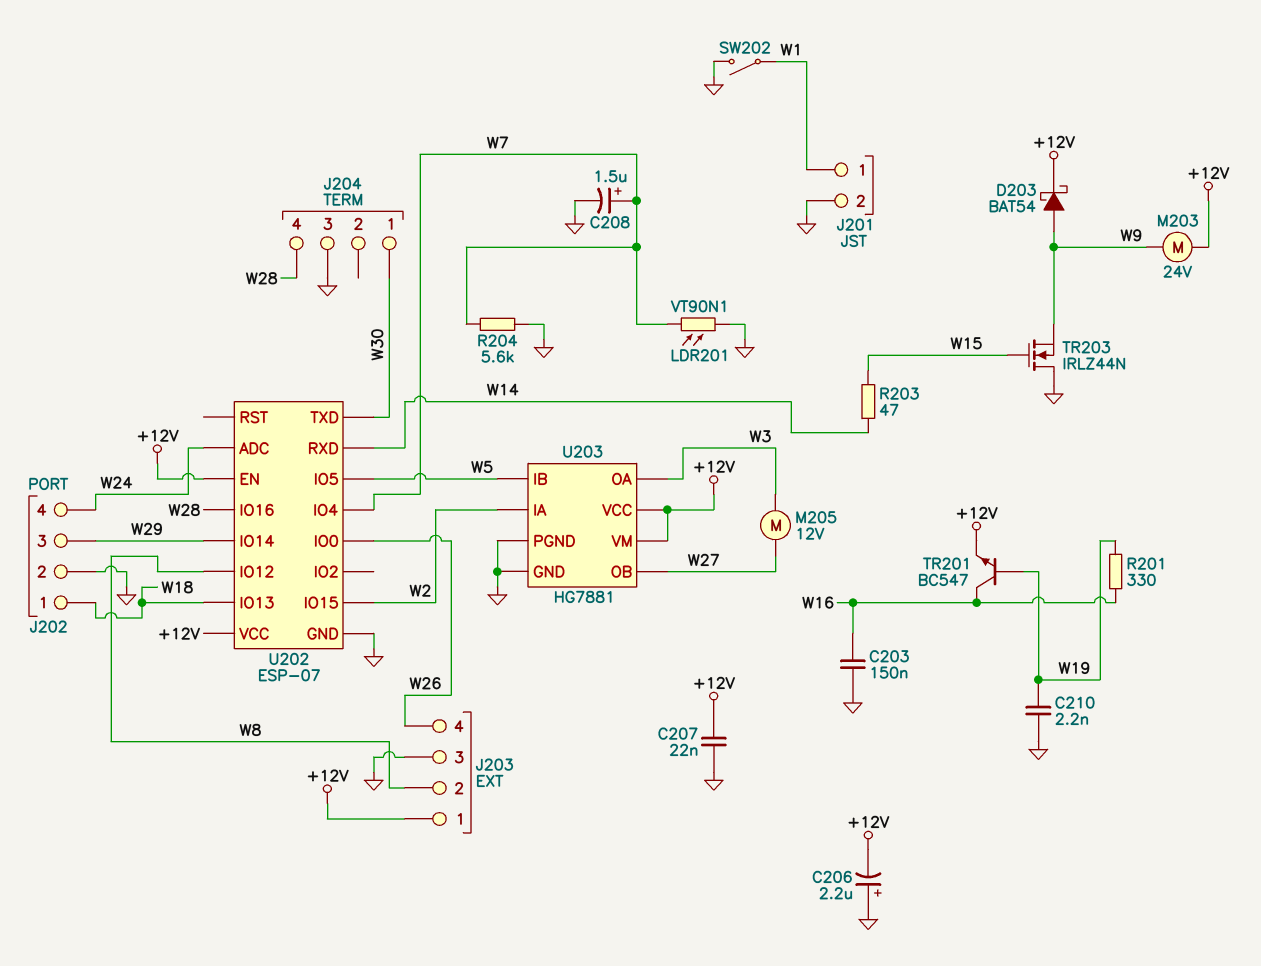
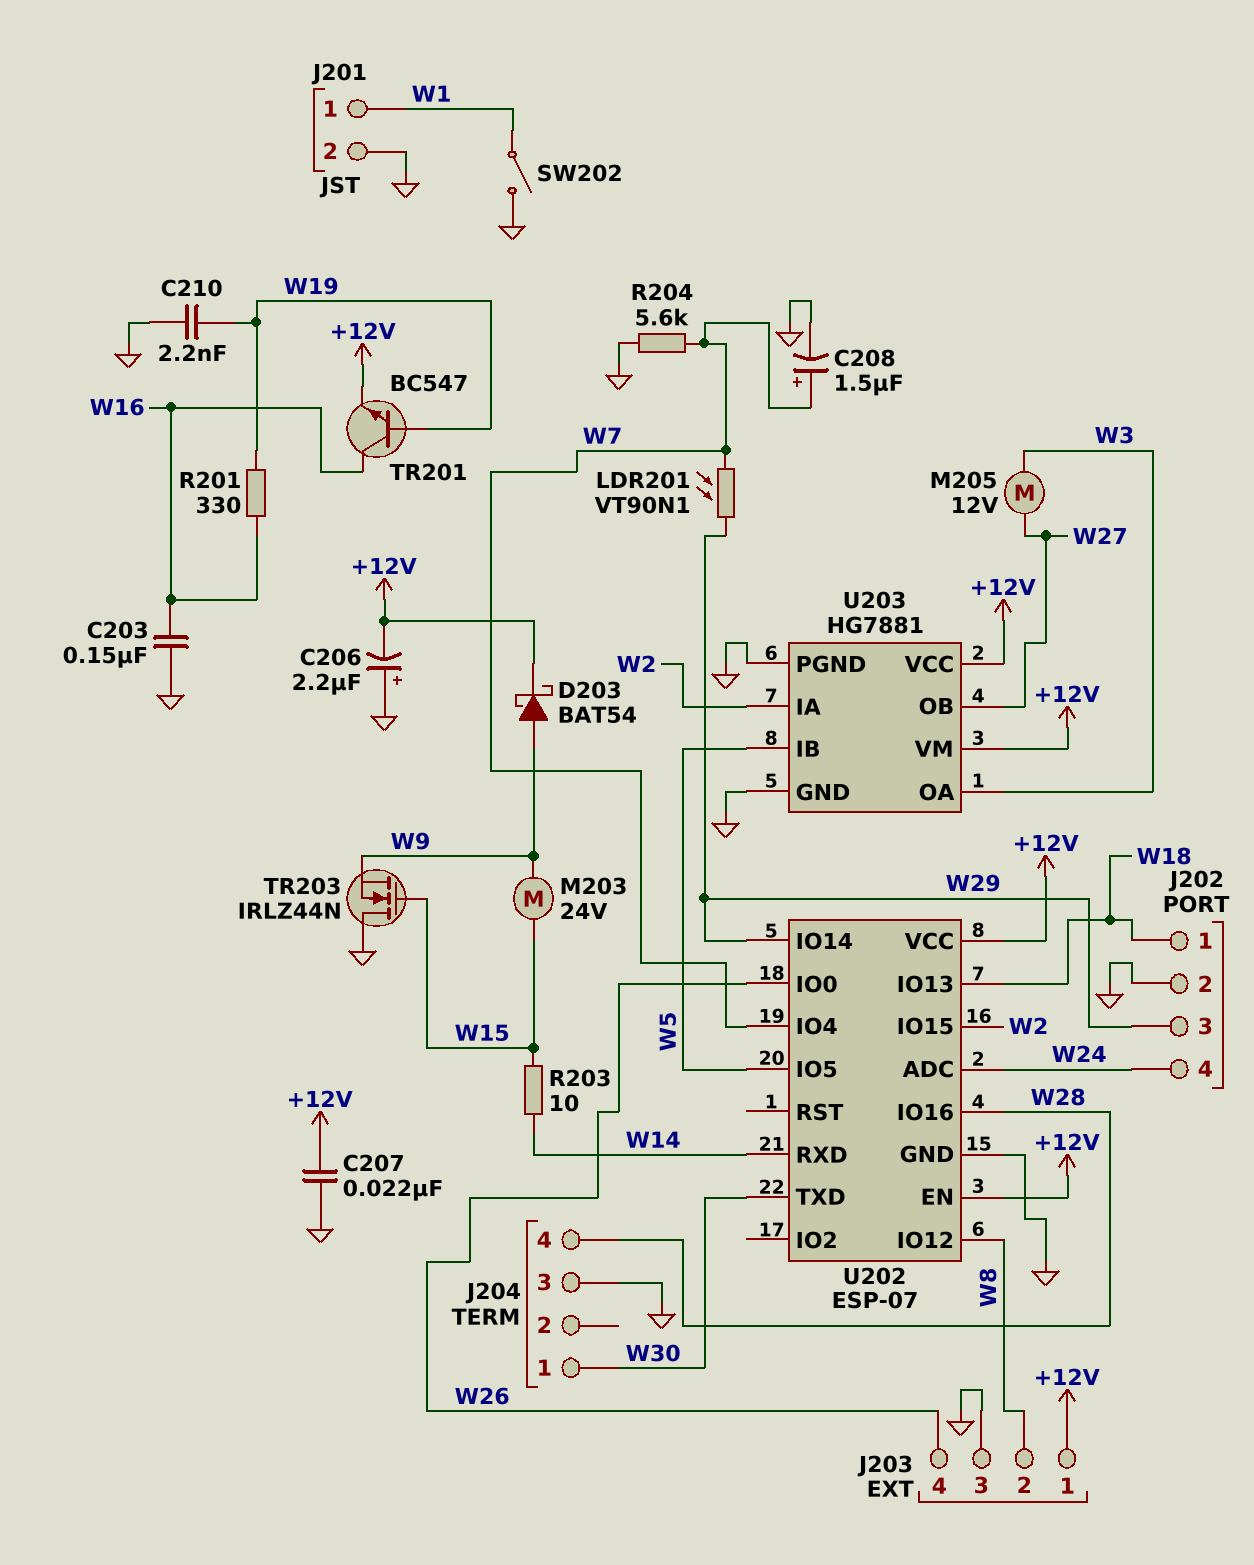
LDR201: VT90N1 (GND, W7) -> VT90N1 (W7, W29)
M203: motor 24V (+12V, W9) -> motor 24V (W9, W15)
R203: 47 (W14, W15) -> 10 (W14, W15)

